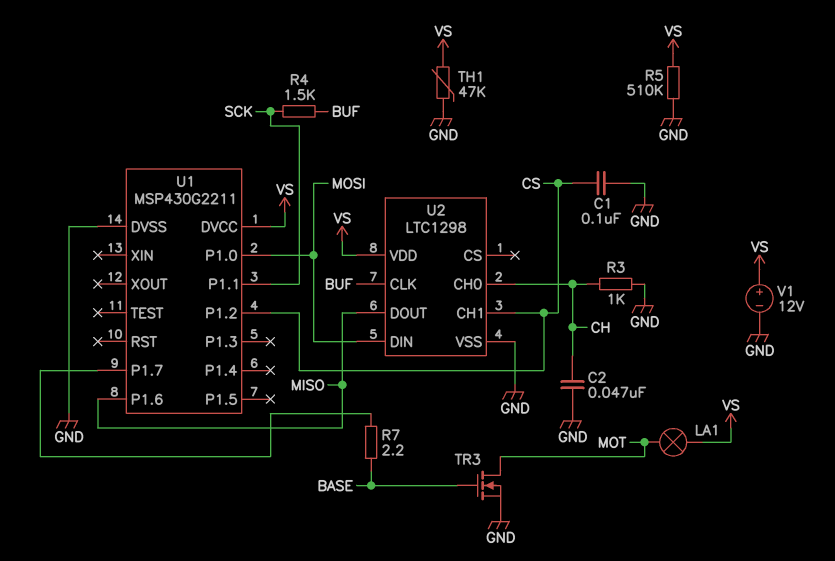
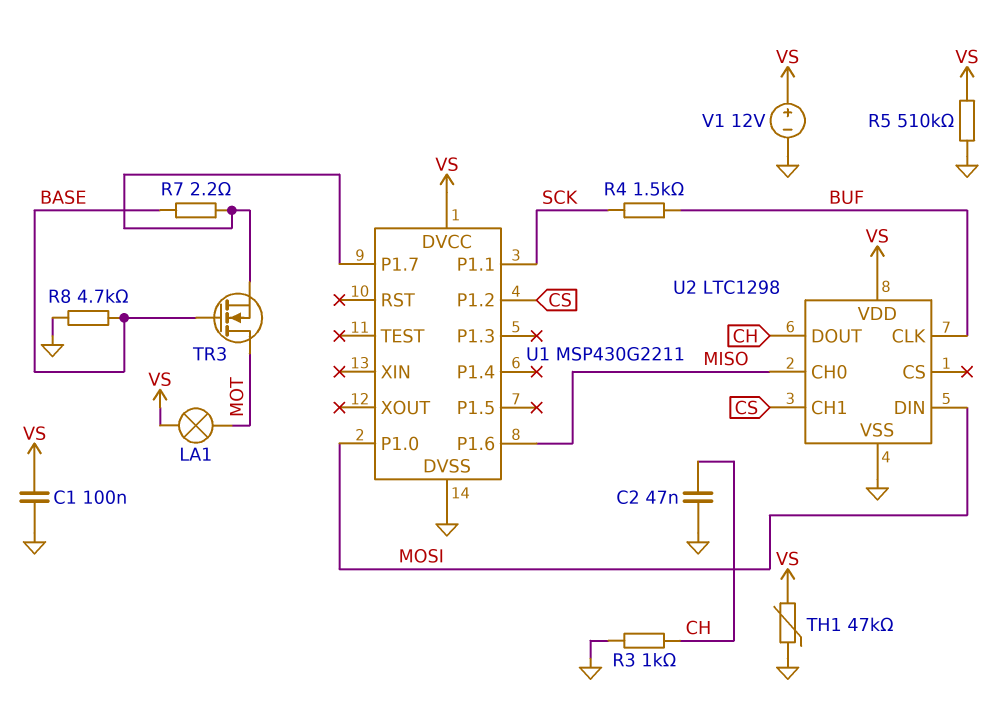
C1: 100nF (CS, GND) -> 100nF (GND, VS)
R8: none -> 4.7k (BASE, GND)
TR3: NMOS (G BASE, D MOT, S GND) -> NMOS (G BASE, D MOT, S U1/P1.7)
U2 pin CH0: CH -> MISO
U2 pin DOUT: MISO -> CH

